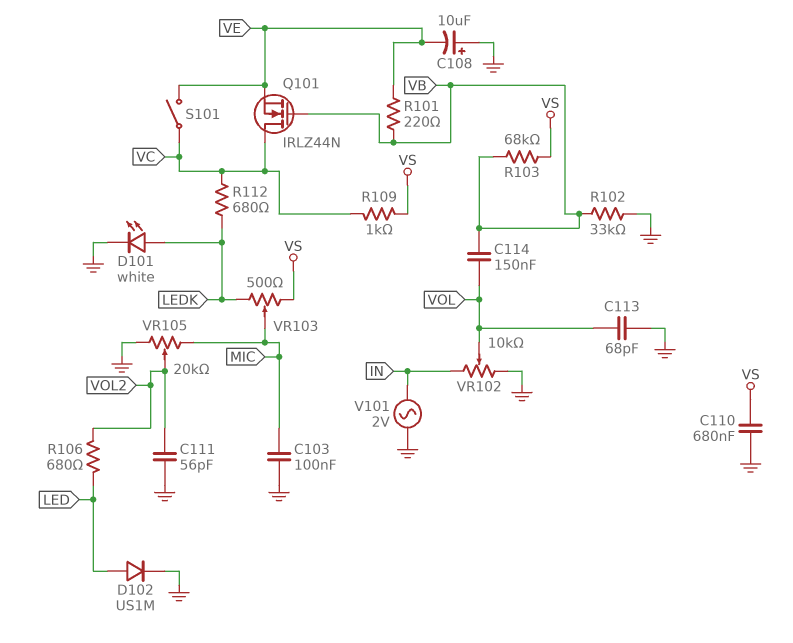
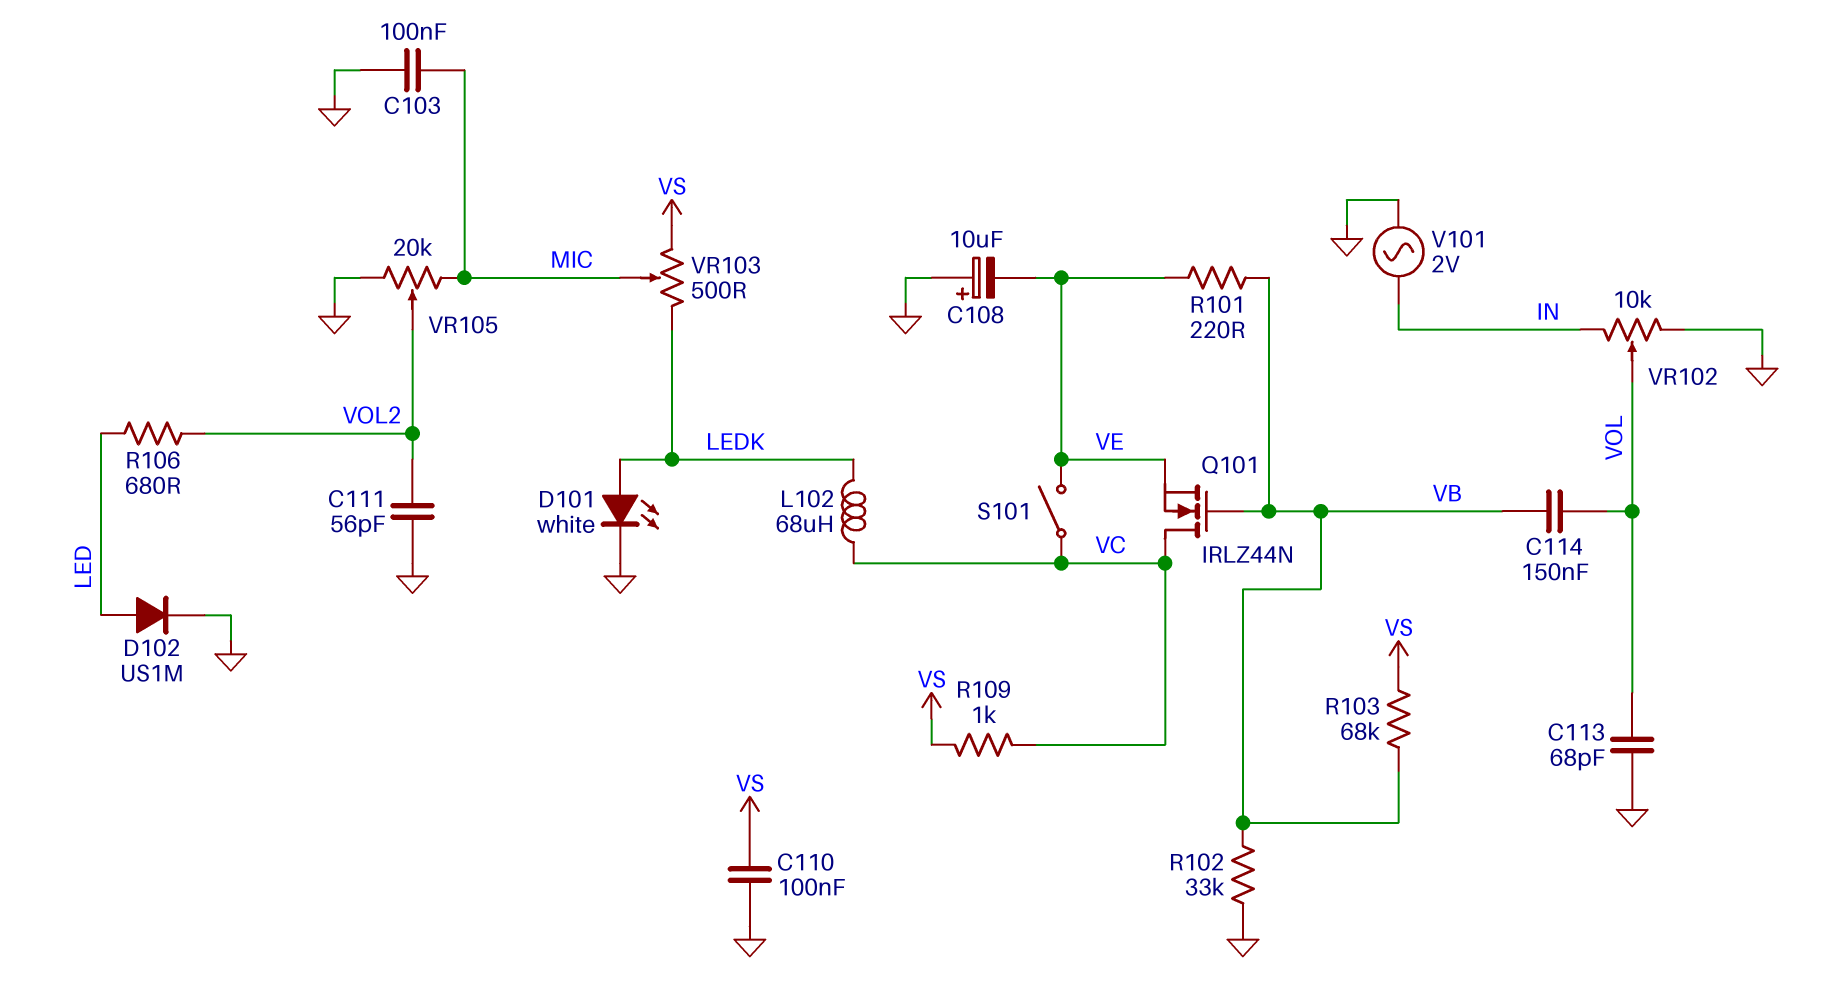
C110: 680nF (GND, VS) -> 100nF (GND, VS)
L102: none -> 68uH (LEDK, VC)
R112: 680 (LEDK, VC) -> none

